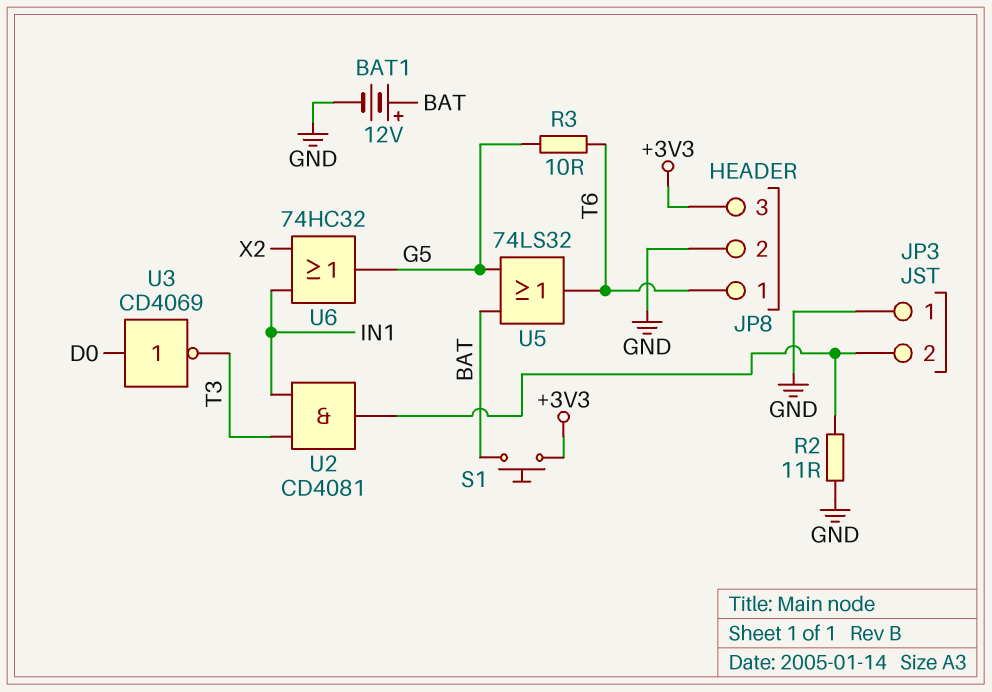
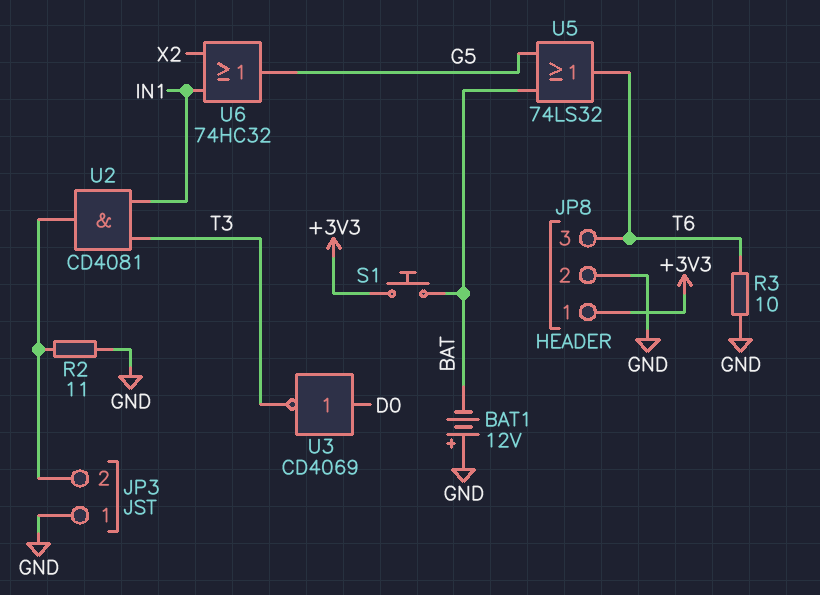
BAT1: 12V (plus BAT, minus GND) -> 12V (plus GND, minus BAT)
JP8 pin 1: T6 -> +3V3
JP8 pin 3: +3V3 -> T6
R3: 10 (G5, T6) -> 10 (GND, T6)

